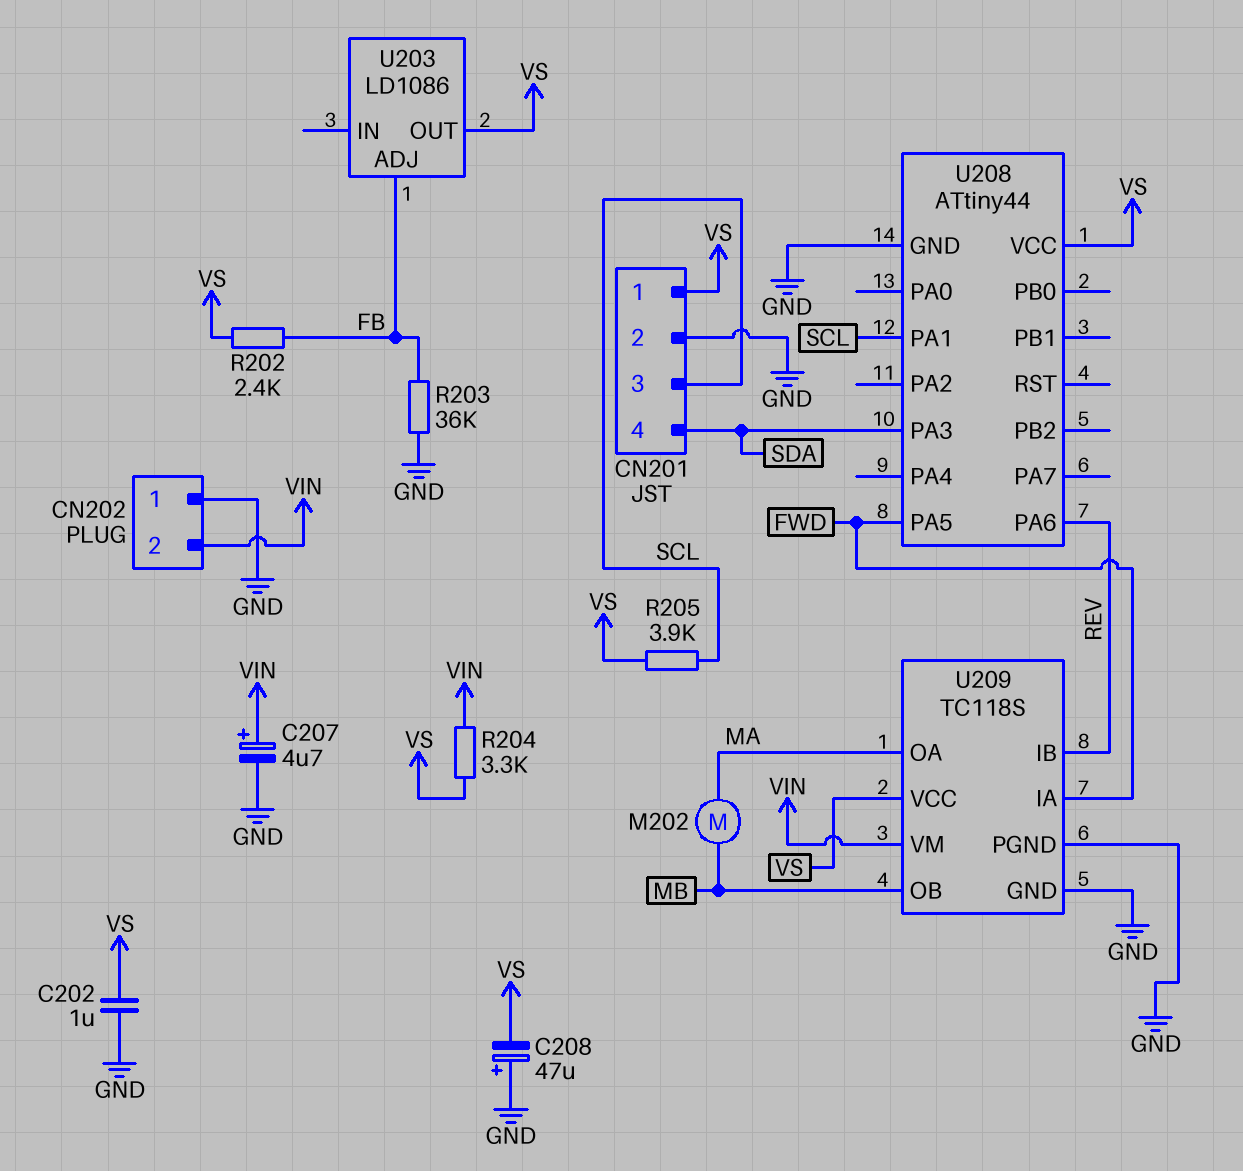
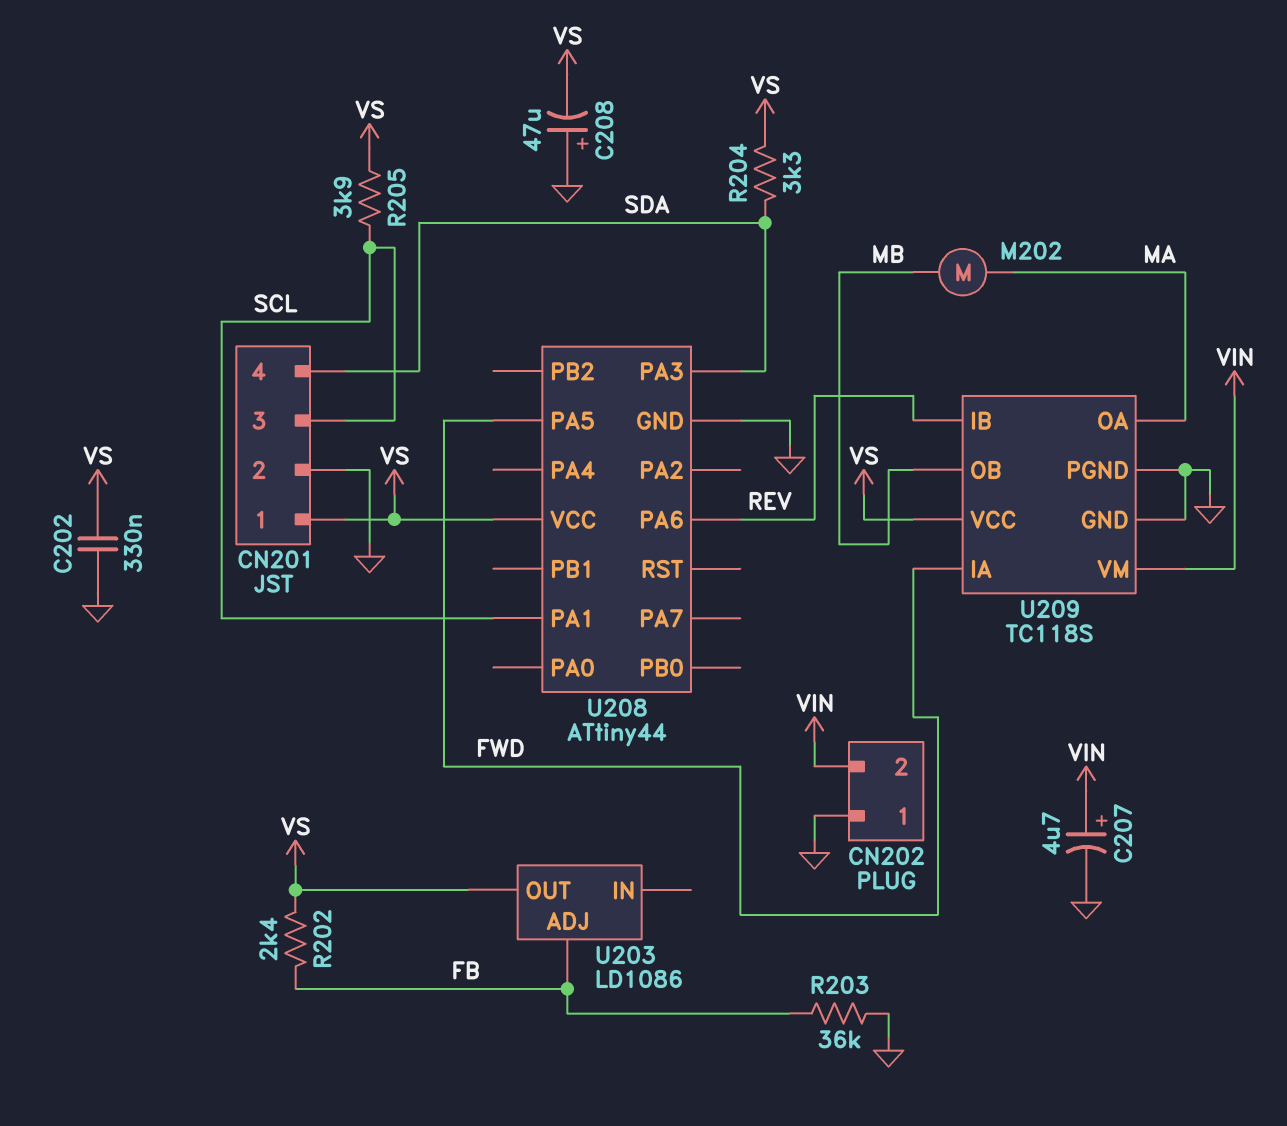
C202: 1uF (GND, VS) -> 330nF (GND, VS)
R204: 3.3k (VIN, VS) -> 3.3k (SDA, VS)

